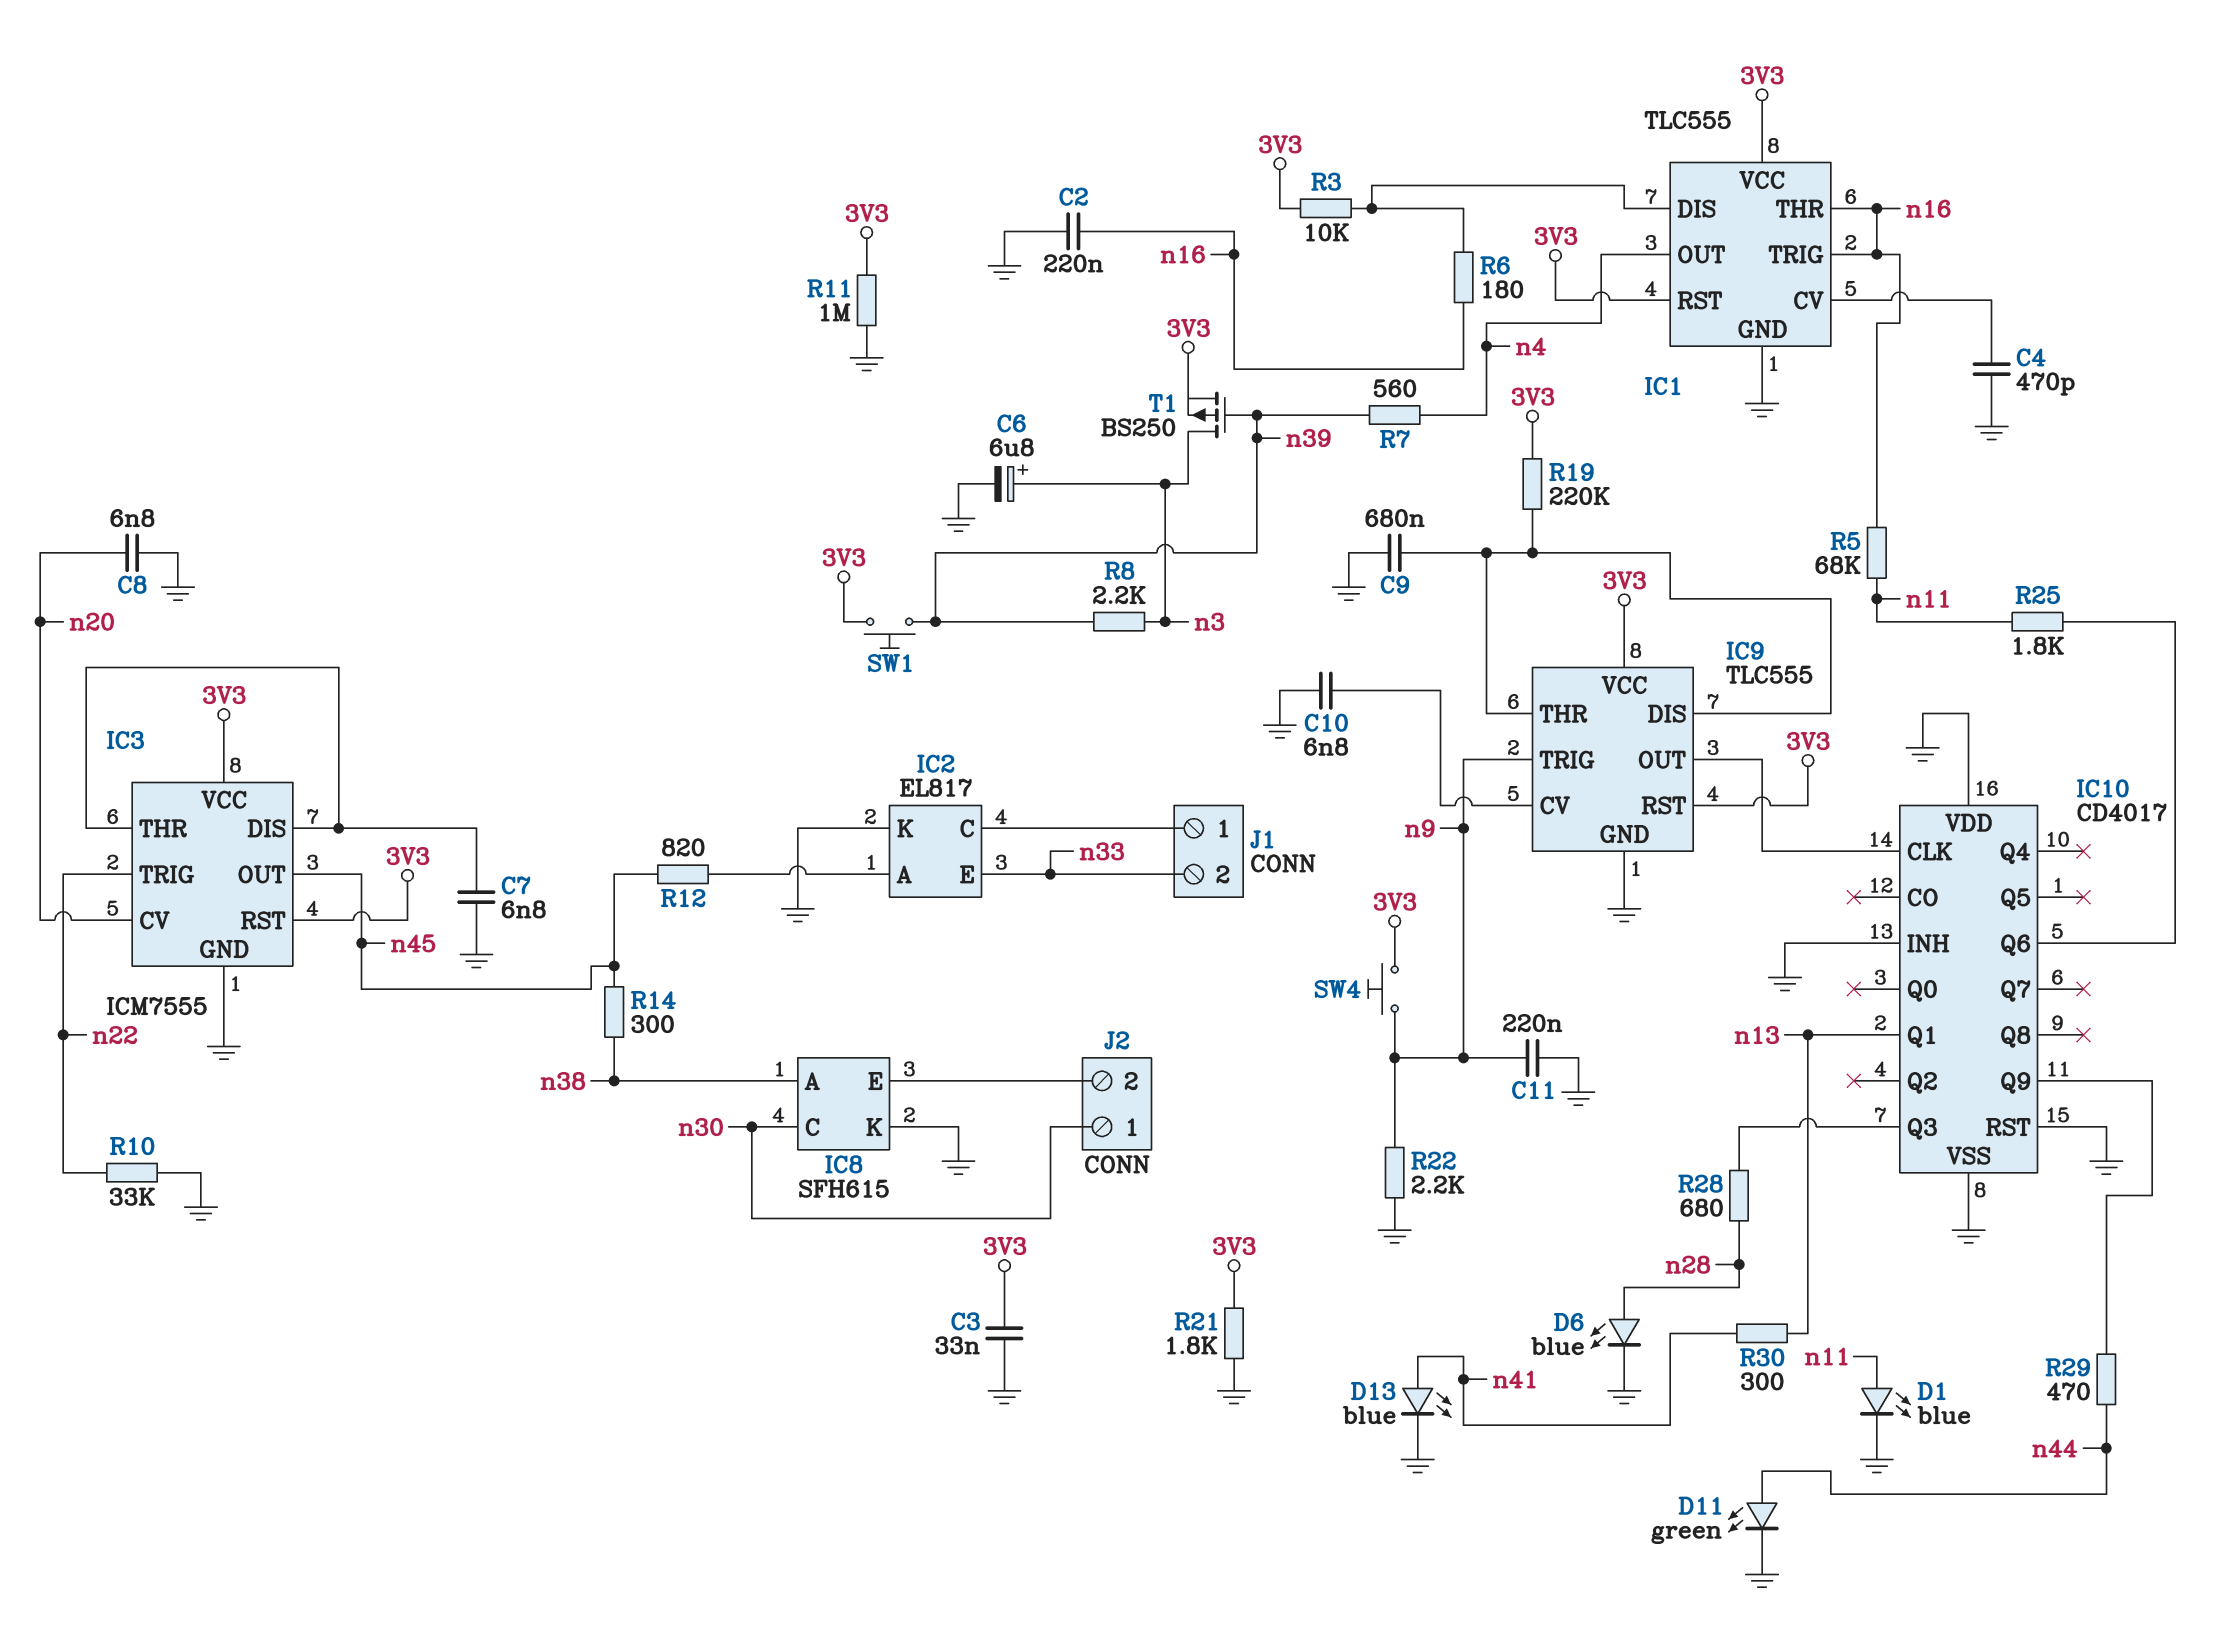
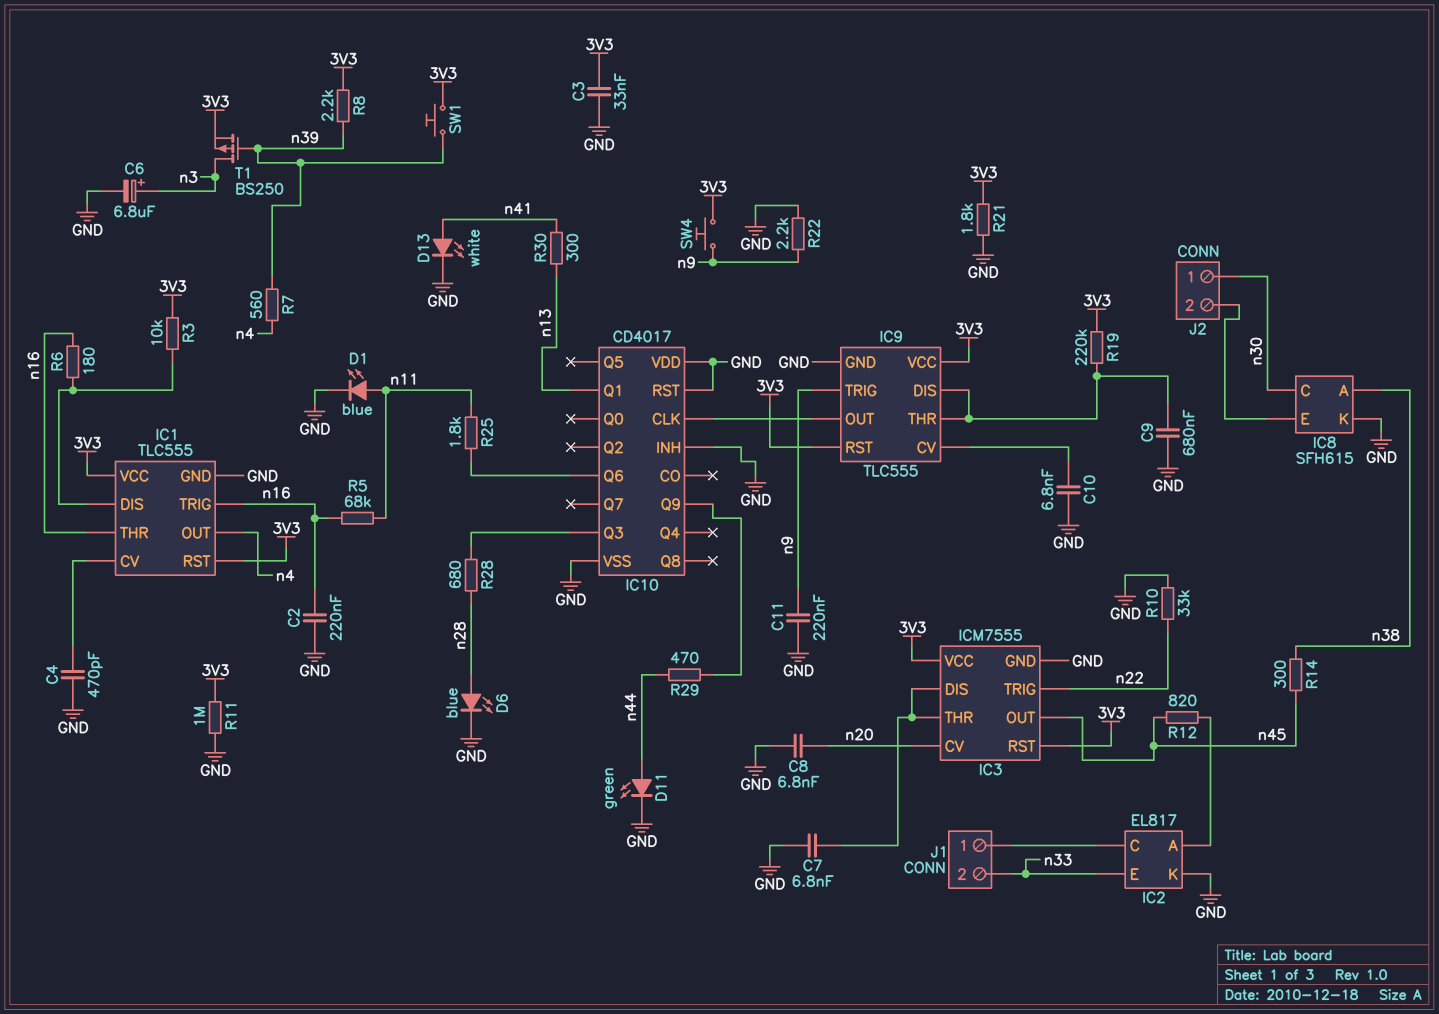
D13: LED blue (A n41, K GND) -> LED white (A n41, K GND)
R8: 2.2k (n3, n39) -> 2.2k (3V3, n39)

